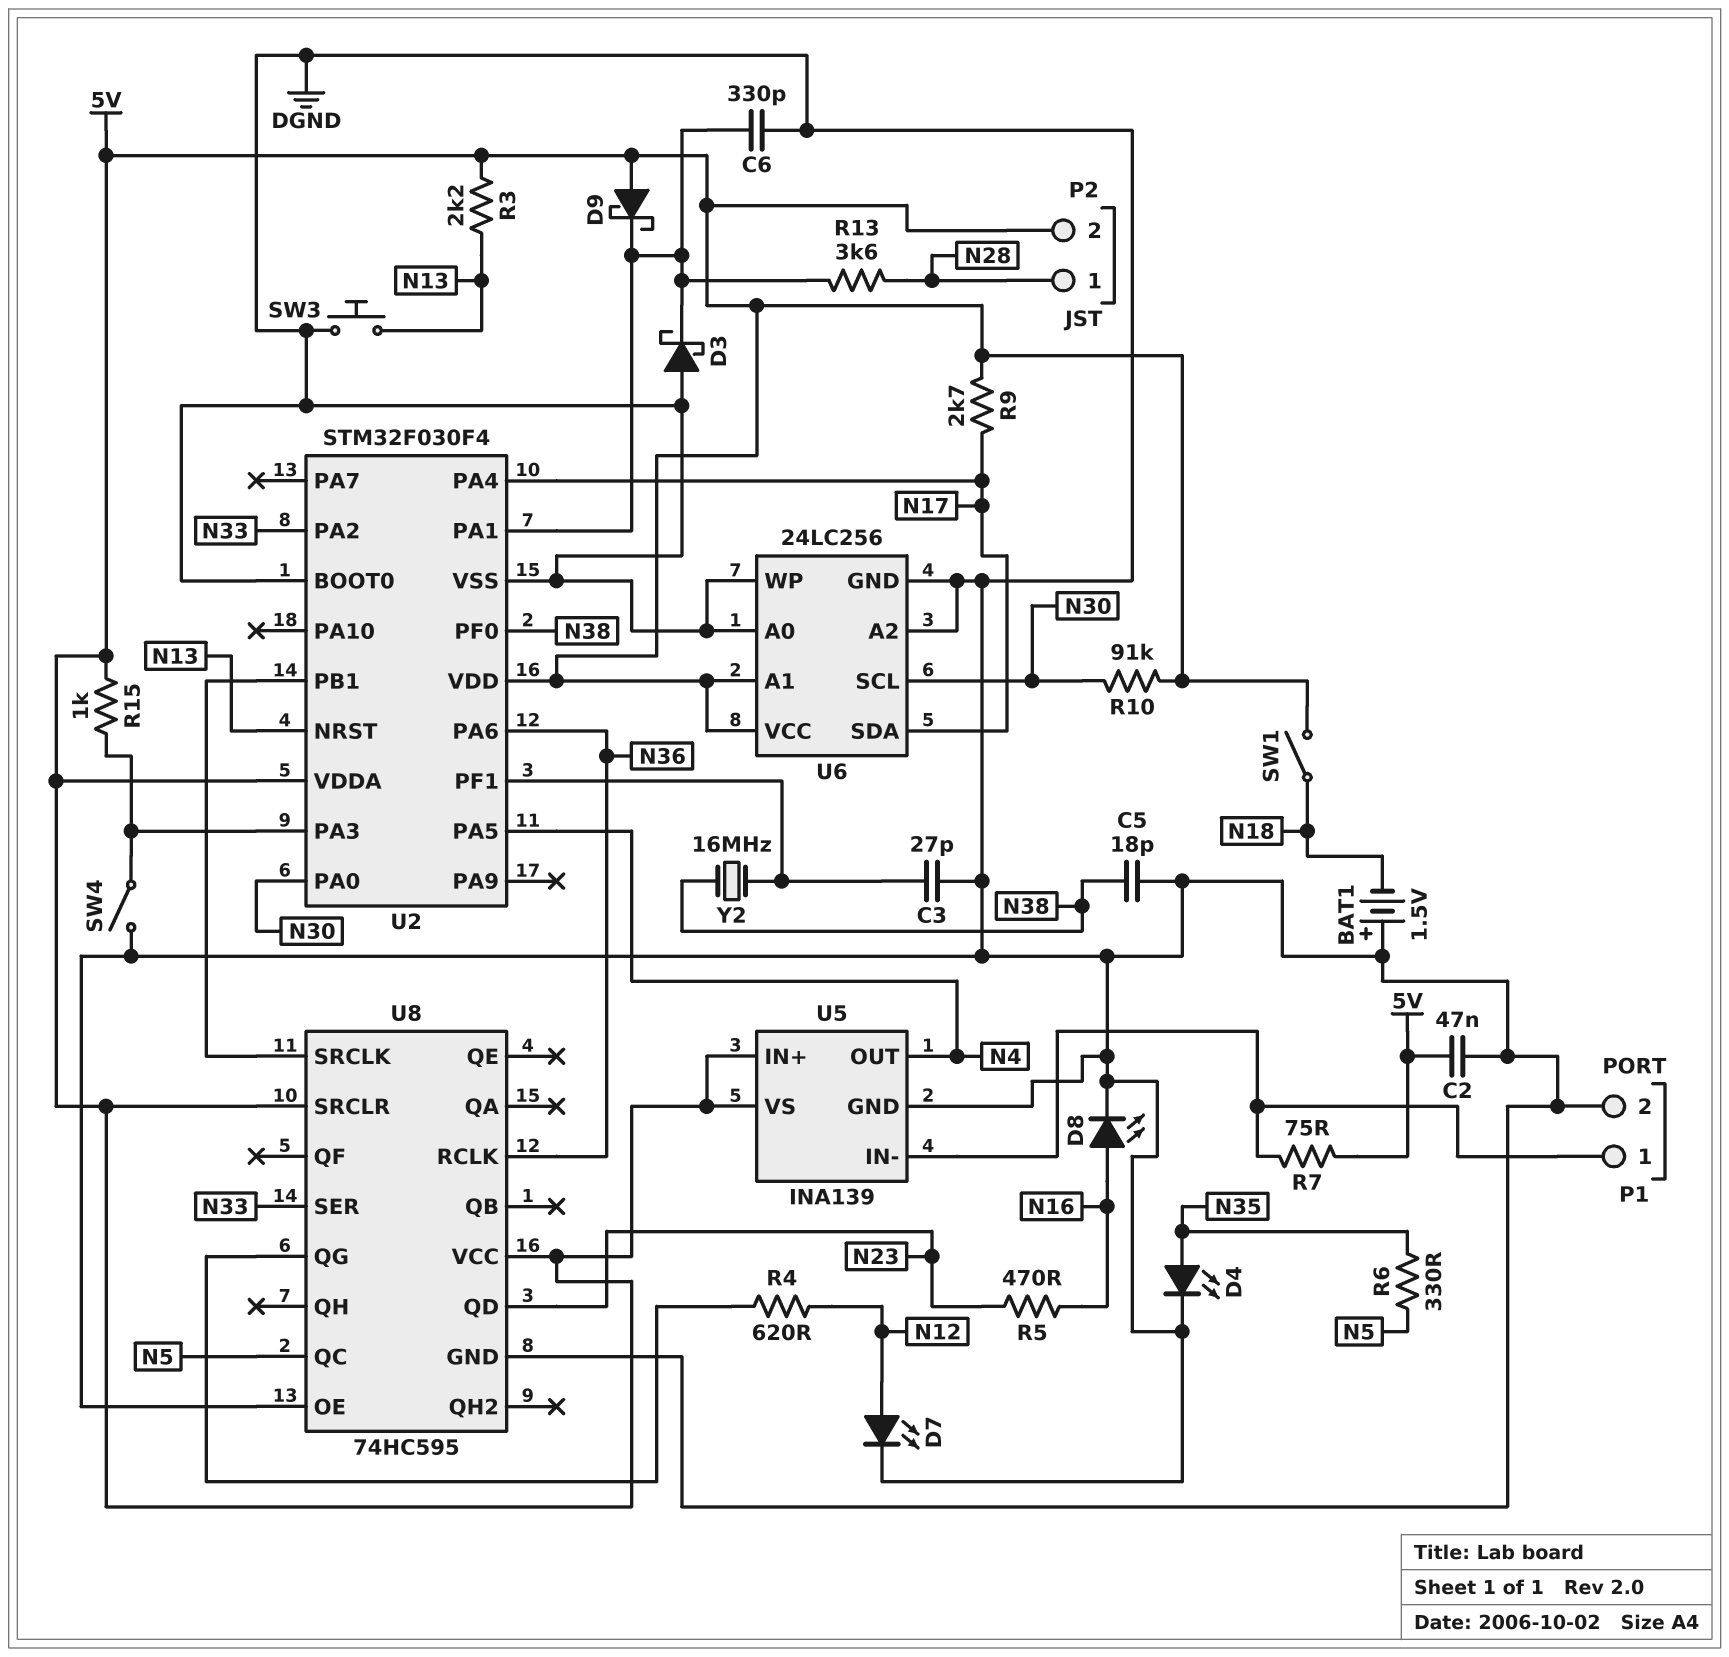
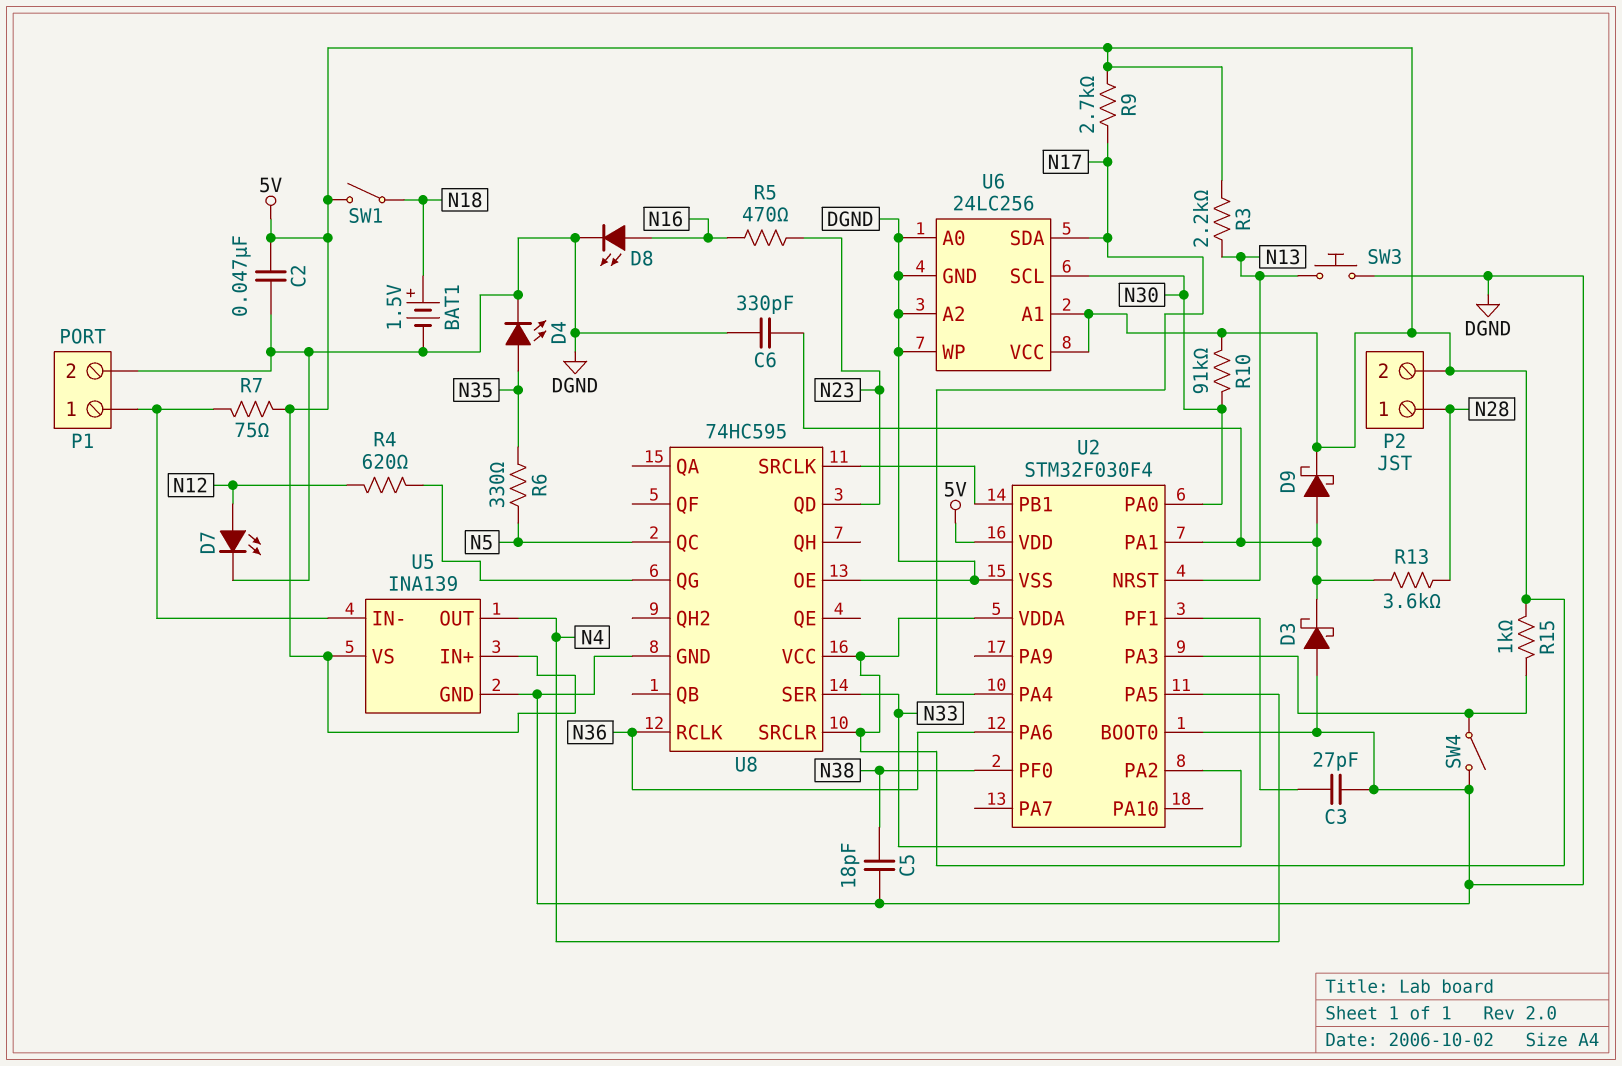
BAT1: 1.5V (plus DGND, minus N18) -> 1.5V (plus N18, minus DGND)
D9: schottky (A 5V, K U2/PA1) -> schottky (A U2/PA1, K 5V)
Y2: 16MHz (N38, U2/PF1) -> none

